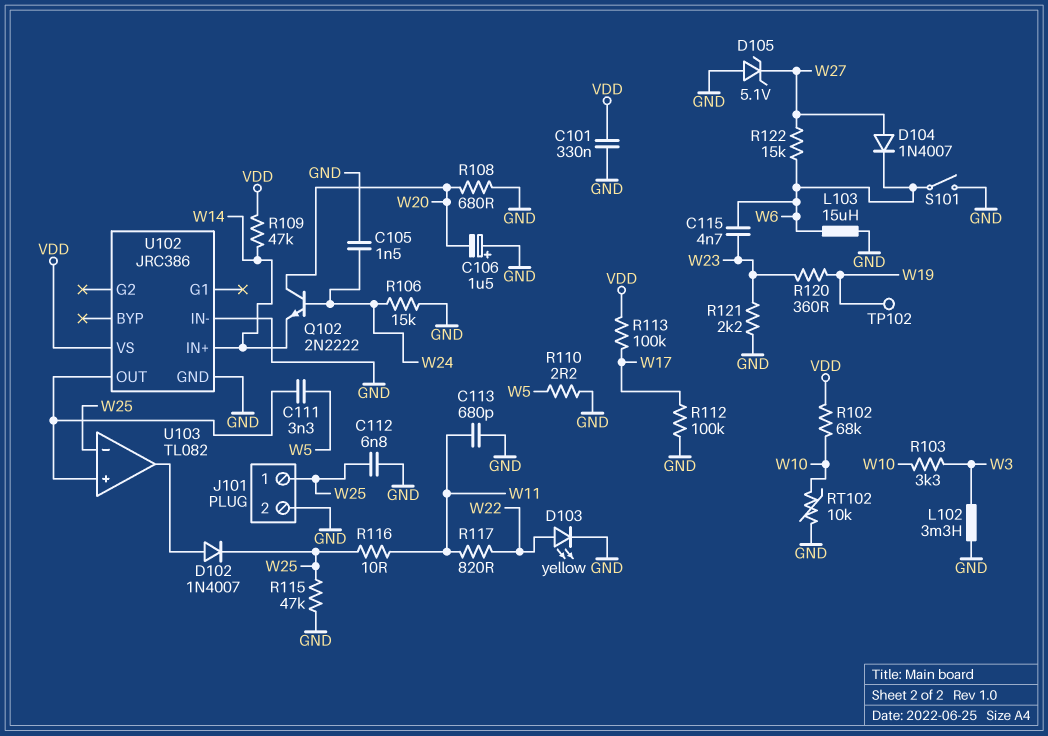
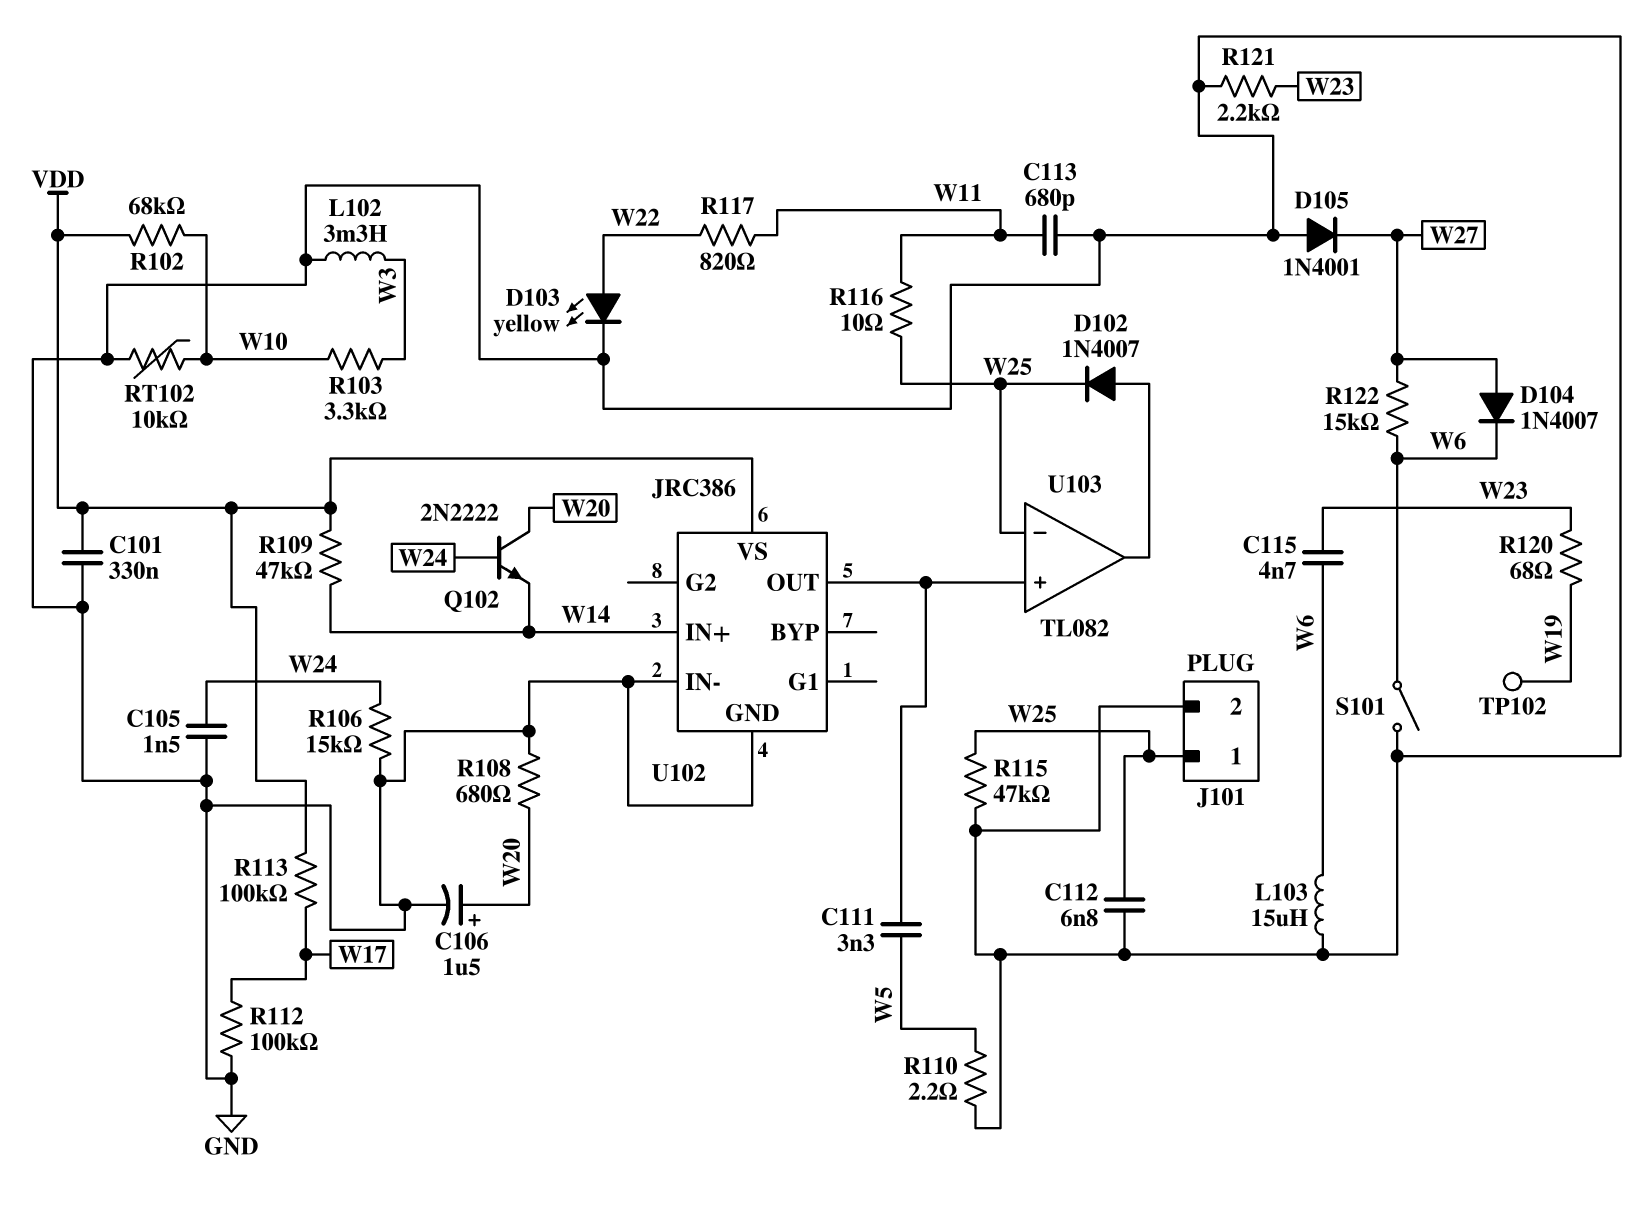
C106: 1.5uF (plus GND, minus W20) -> 1.5uF (plus W20, minus GND)
D105: zener 5.1V (A GND, K W27) -> diode 1N4001 (A GND, K W27)
R120: 360 (W19, W23) -> 68 (W19, W23)

